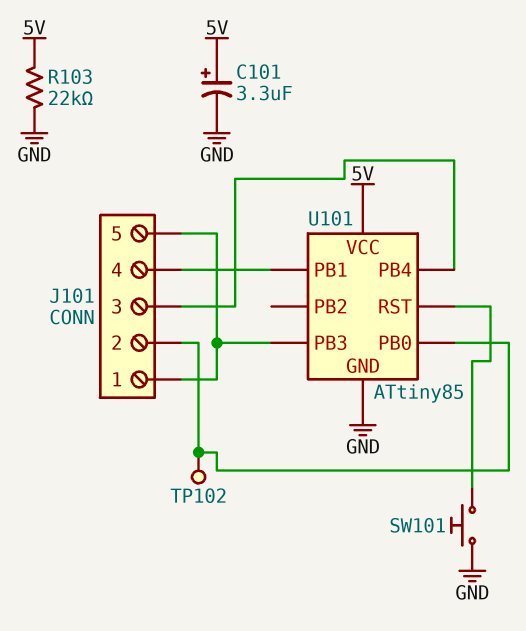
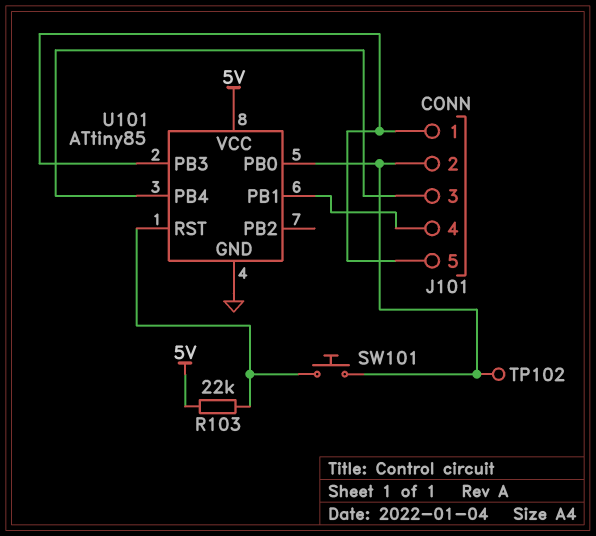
C101: 3.3uF (plus 5V, minus GND) -> none
R103: 22k (5V, GND) -> 22k (5V, U101/RST)
SW101: button (GND, U101/RST) -> button (J101/2, U101/RST)

